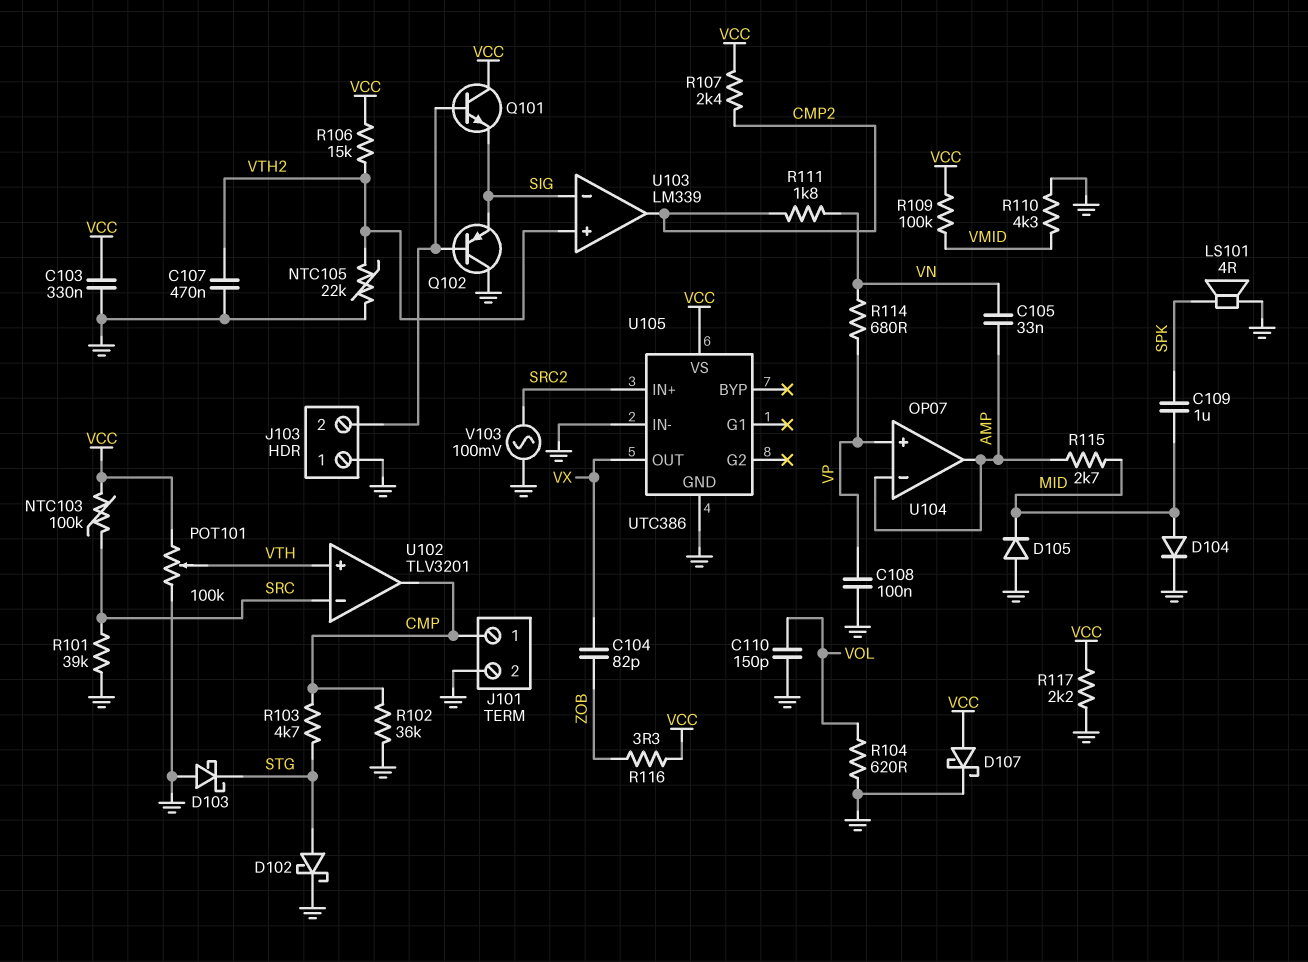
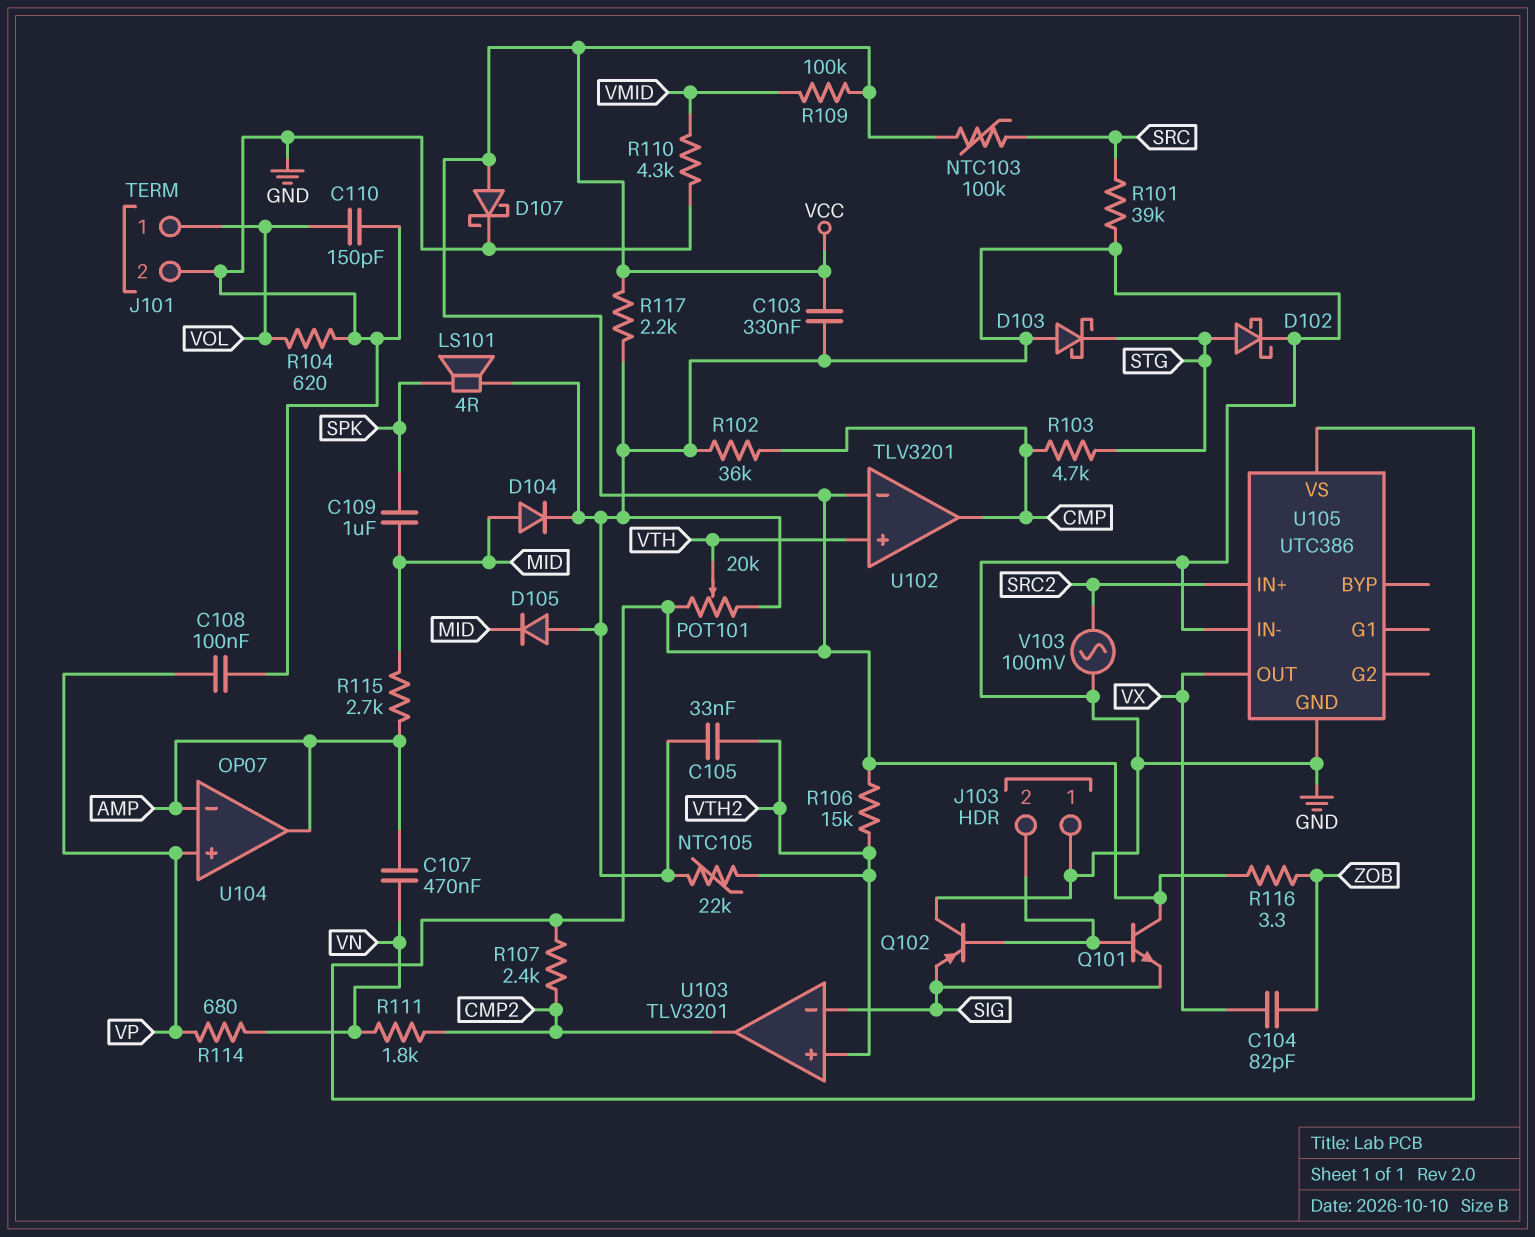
C105: 33nF (AMP, VN) -> 33nF (GND, VTH2)
C107: 470nF (GND, VTH2) -> 470nF (AMP, VN)
J101 pin 1: CMP -> VOL
POT101: 100k (GND, VCC, wiper VTH) -> 20k (GND, VCC, wiper VTH)
U102 pin in-: SRC -> VCC
U103: LM339 -> TLV3201

